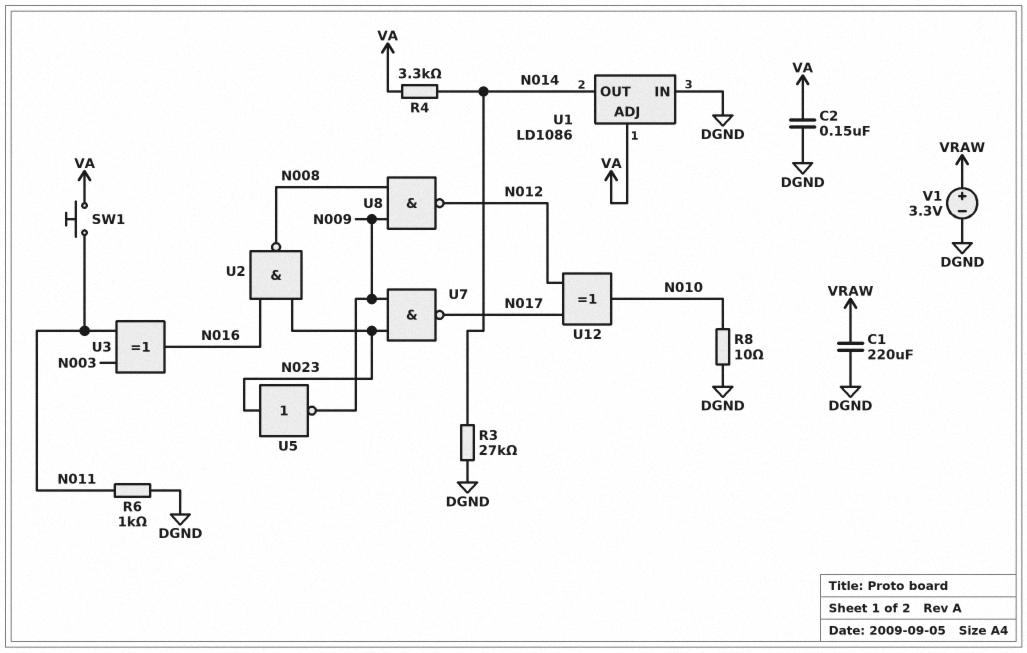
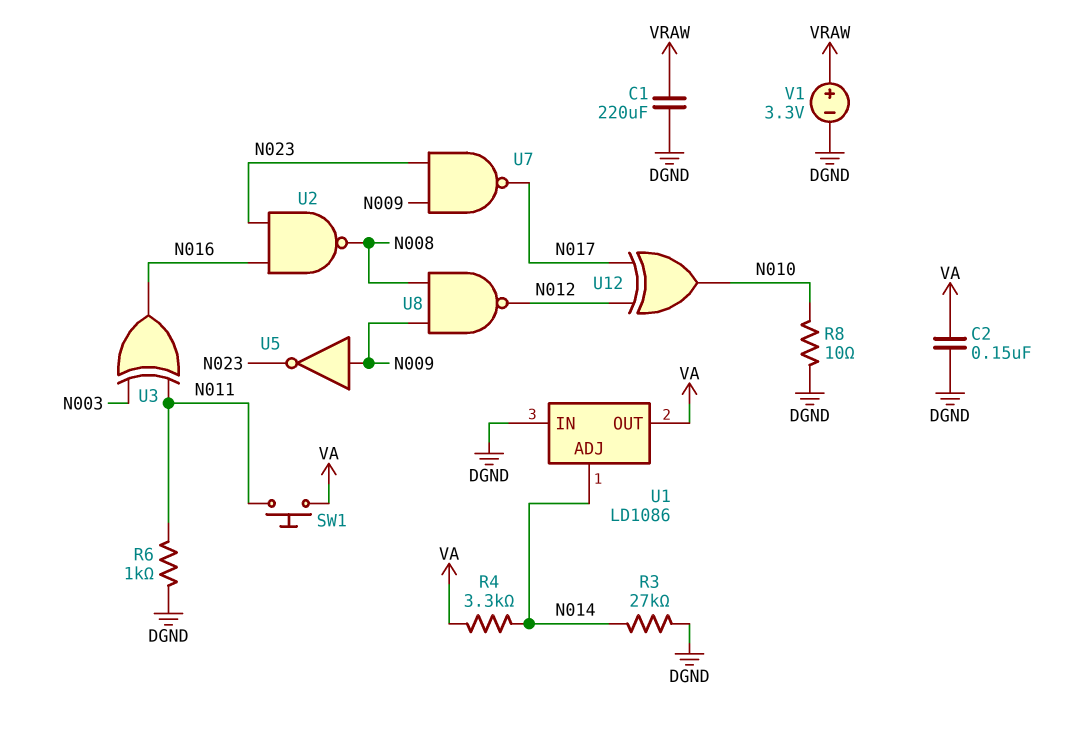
U1 pin ADJ: VA -> N014
U1 pin OUT: N014 -> VA
U5: NOT (in N023, out N009) -> NOT (in N009, out N023)

